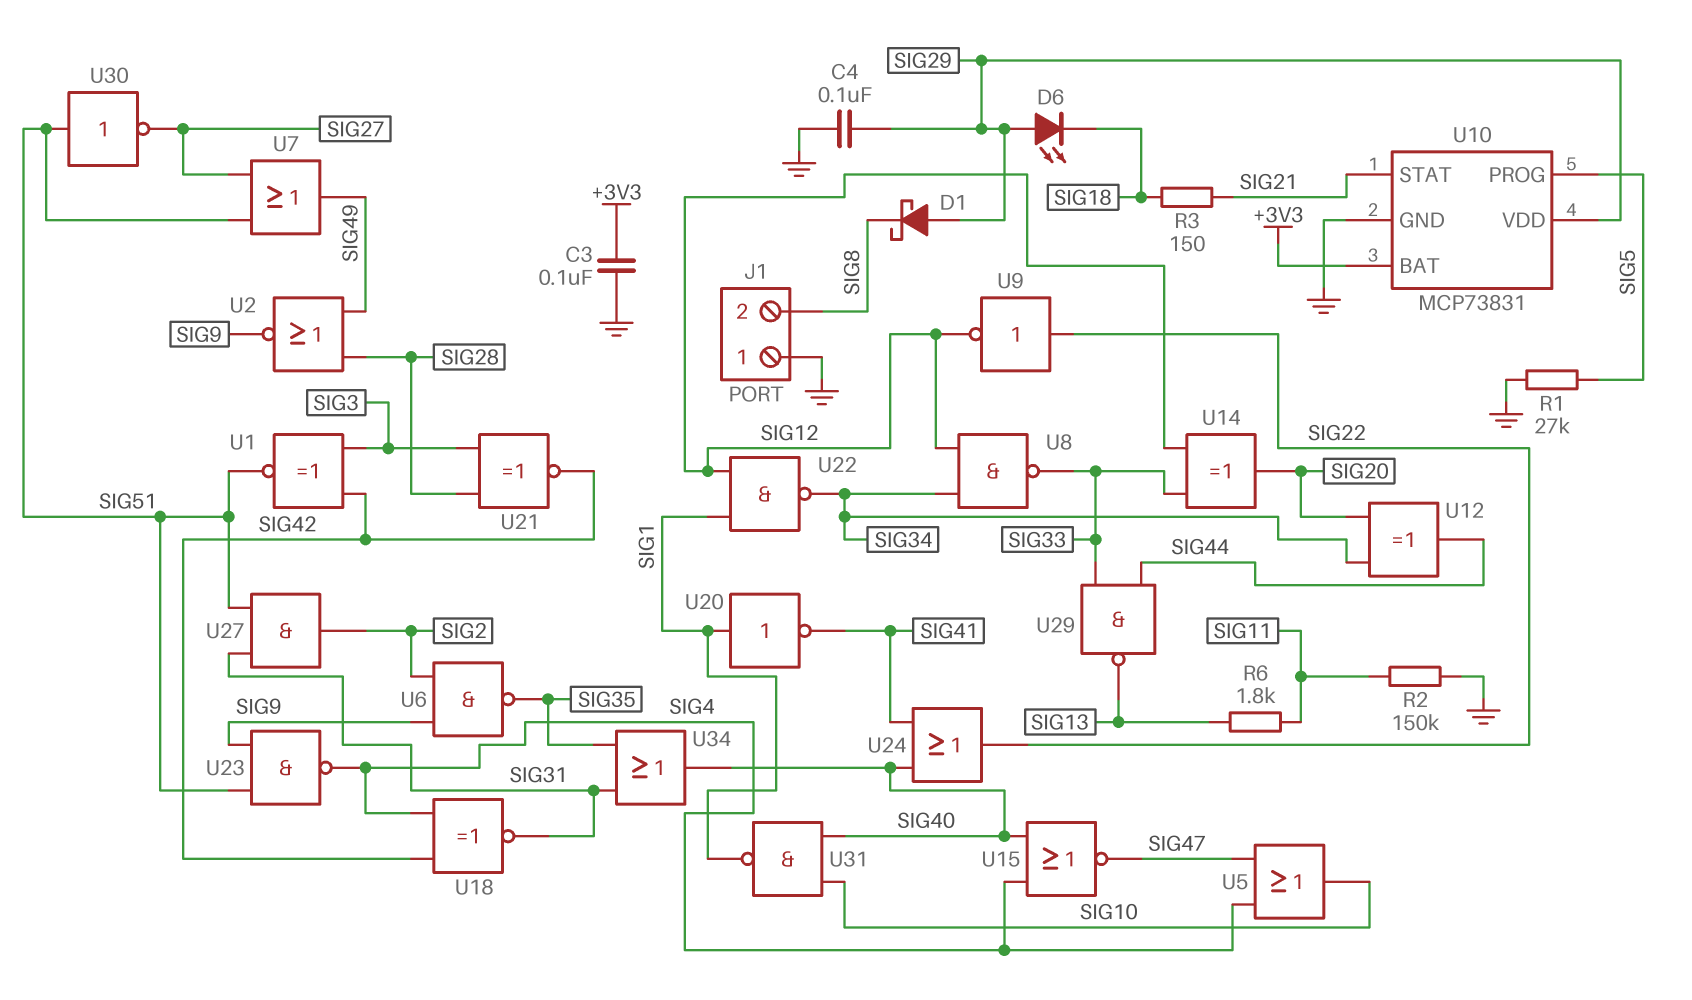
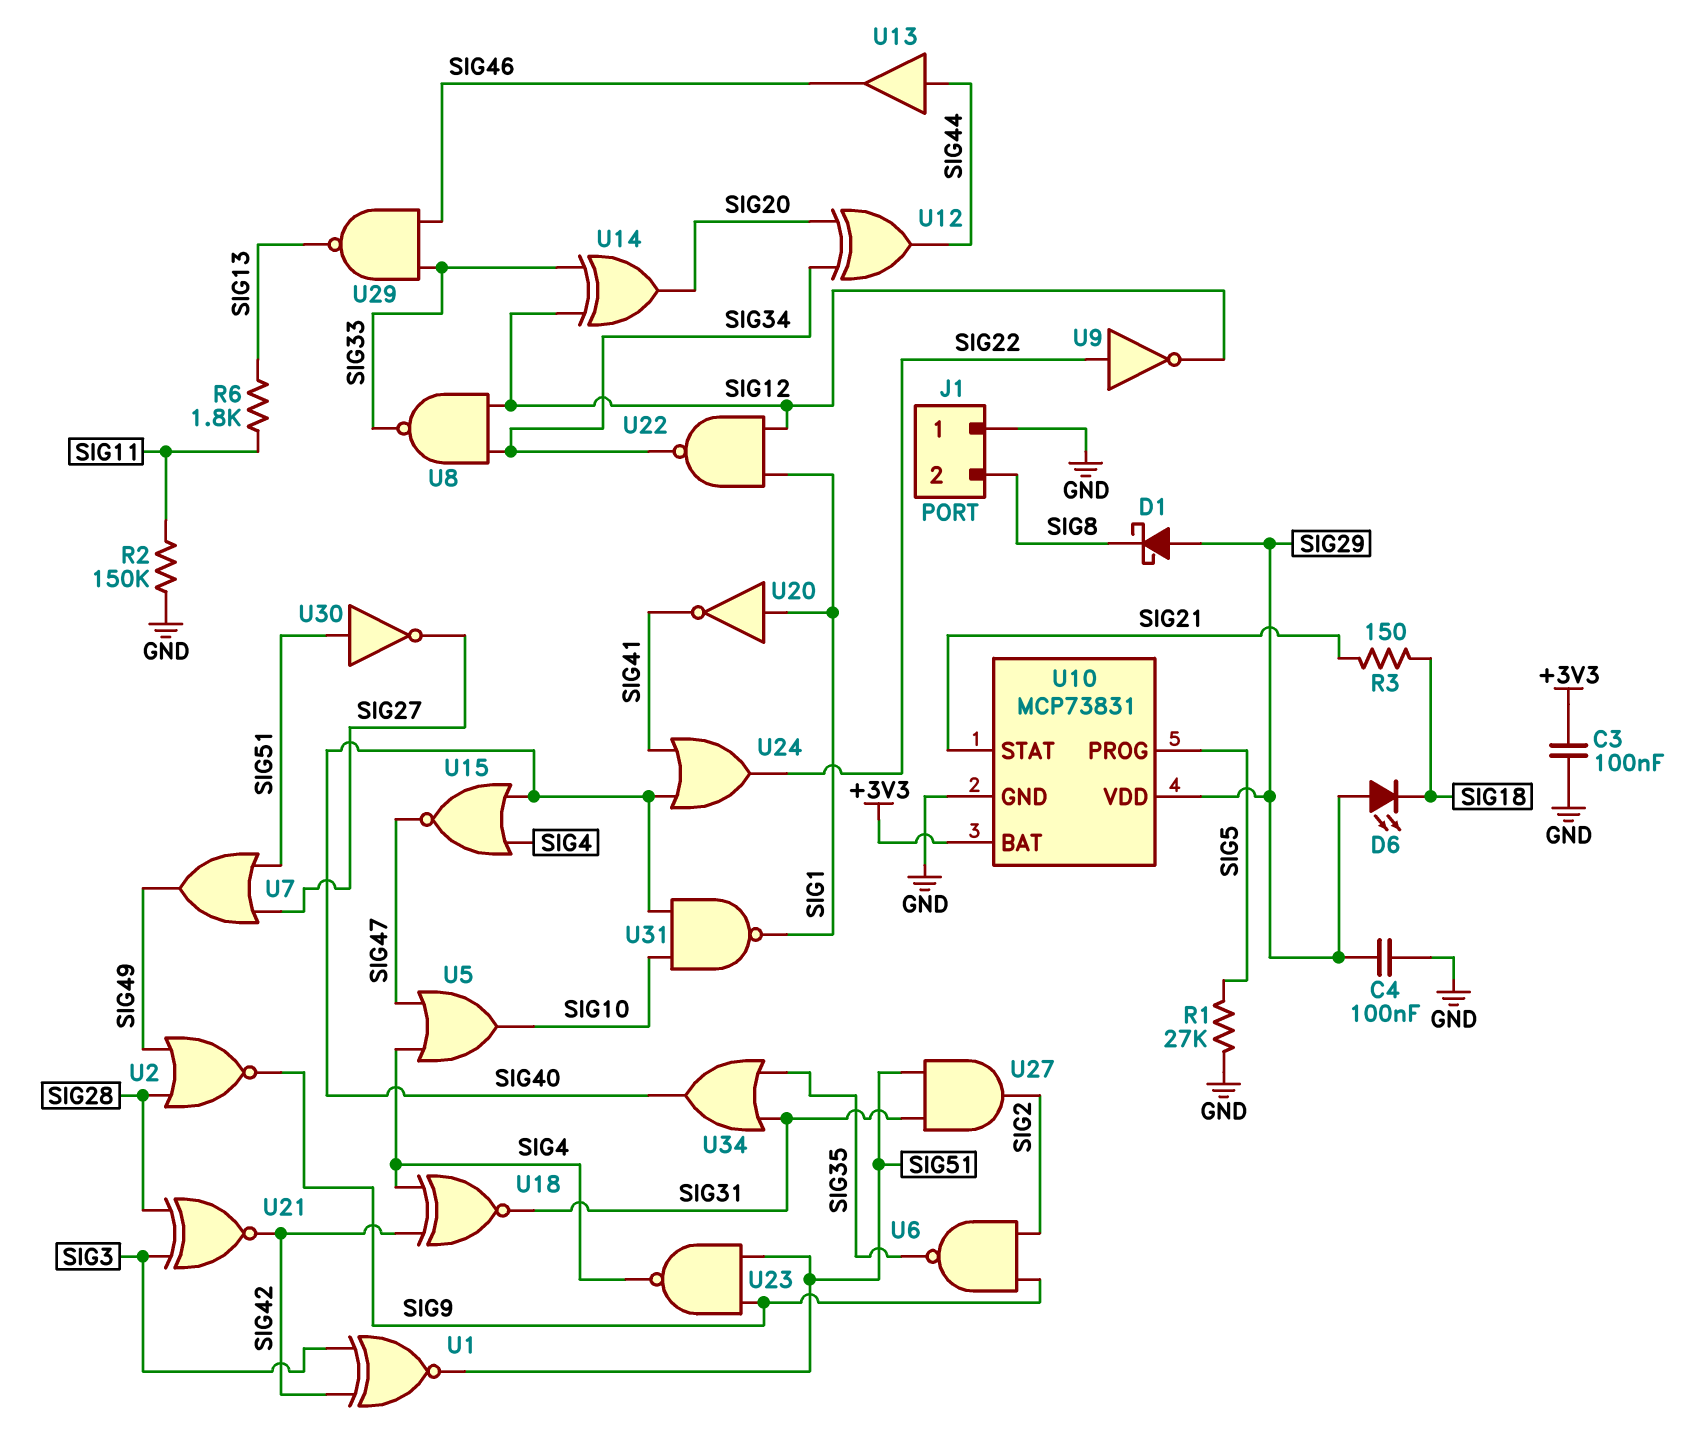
U13: none -> buffer (in SIG44, out SIG46)
U29: NAND (in SIG33, in SIG44, out SIG13) -> NAND (in SIG33, in SIG46, out SIG13)

